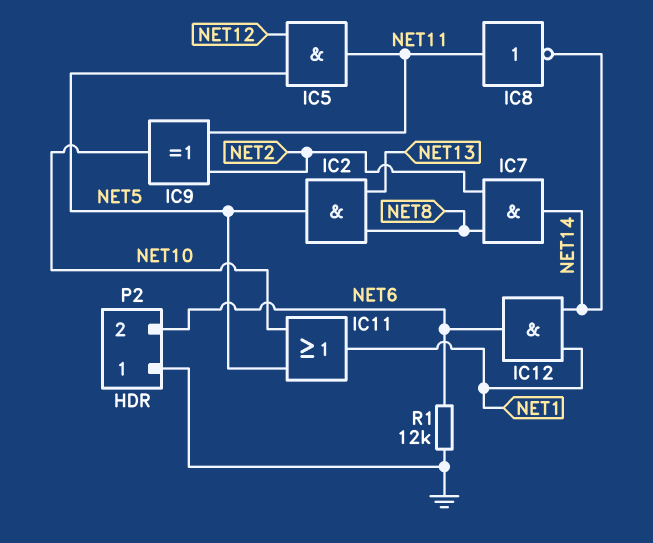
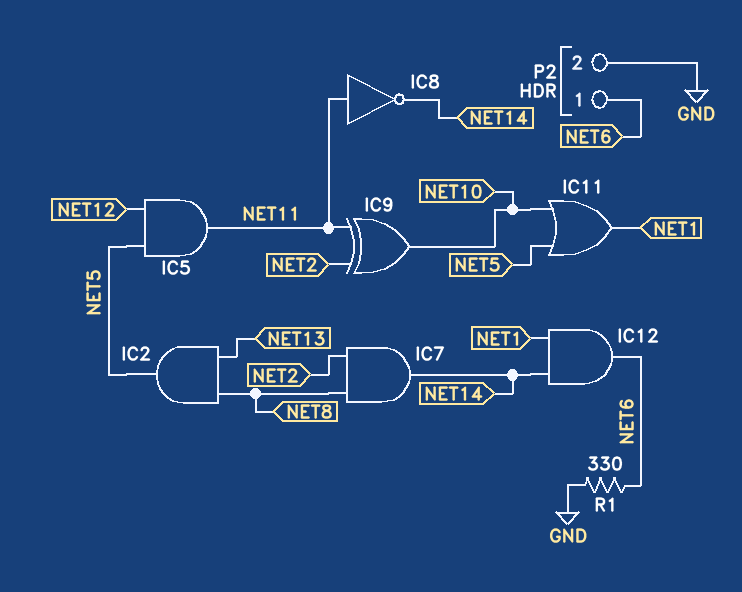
P2 pin 1: GND -> NET6
P2 pin 2: NET6 -> GND
R1: 12k (GND, NET6) -> 330 (GND, NET6)

